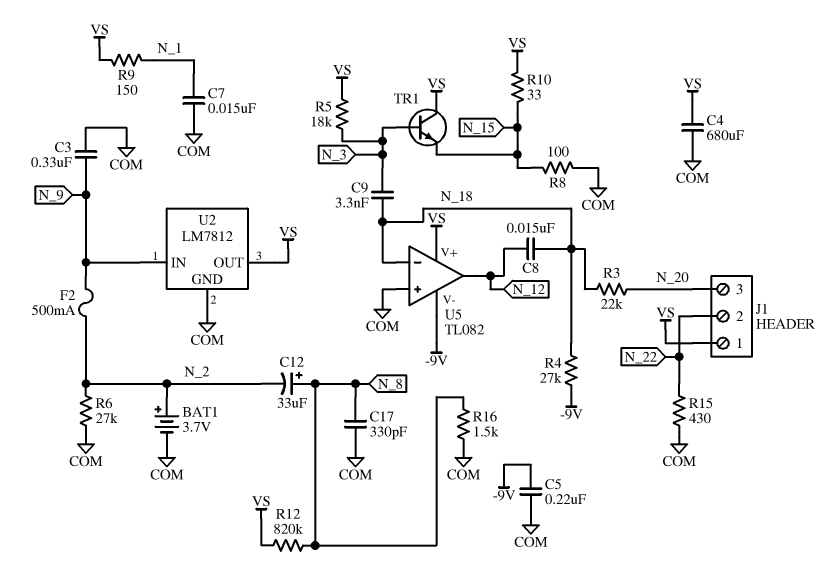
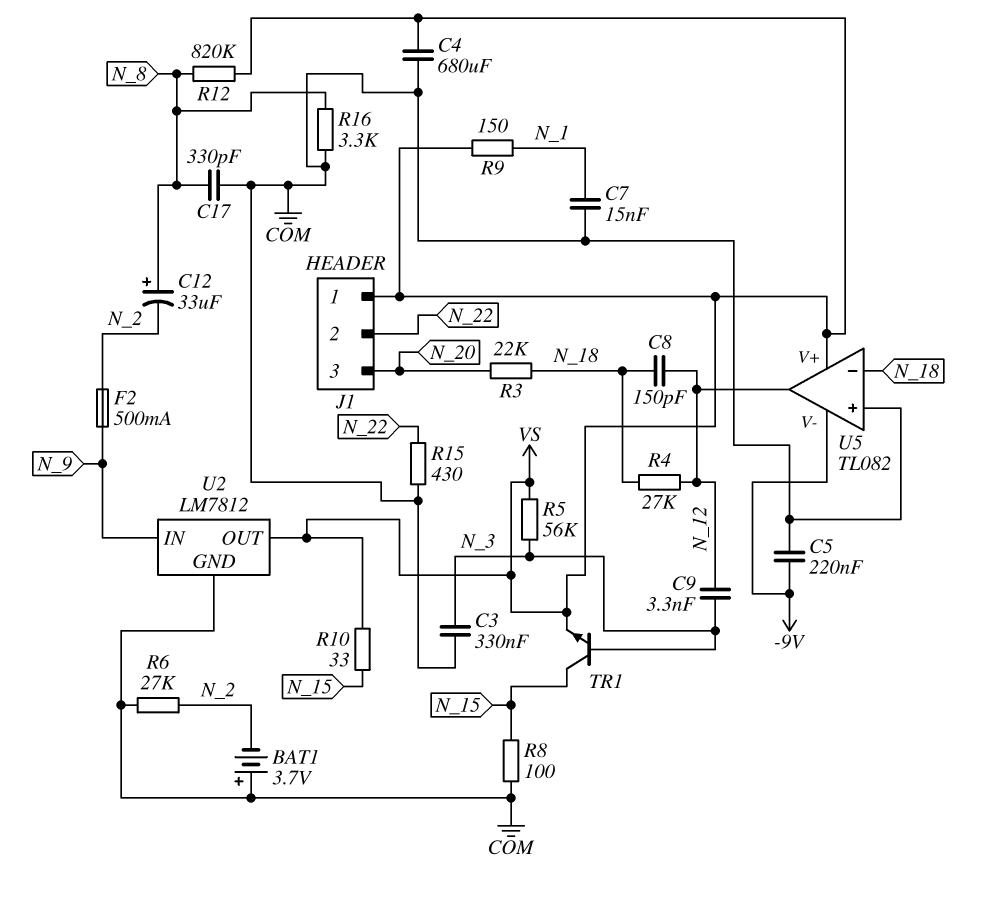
BAT1: 3.7V (plus N_2, minus COM) -> 3.7V (plus COM, minus N_2)
C3: 330nF (COM, N_9) -> 330nF (COM, N_3)
C8: 15nF (N_12, N_18) -> 150pF (N_12, N_18)
C9: 3.3nF (N_3, N_18) -> 3.3nF (N_3, N_12)
R4: 27k (-9V, N_18) -> 27k (N_12, N_18)
R5: 18k (N_3, VS) -> 56k (N_3, VS)
R16: 1.5k (COM, N_8) -> 3.3k (COM, N_8)
TR1: NPN (B N_3, C VS, E N_15) -> NPN (B N_3, C N_15, E VS)

